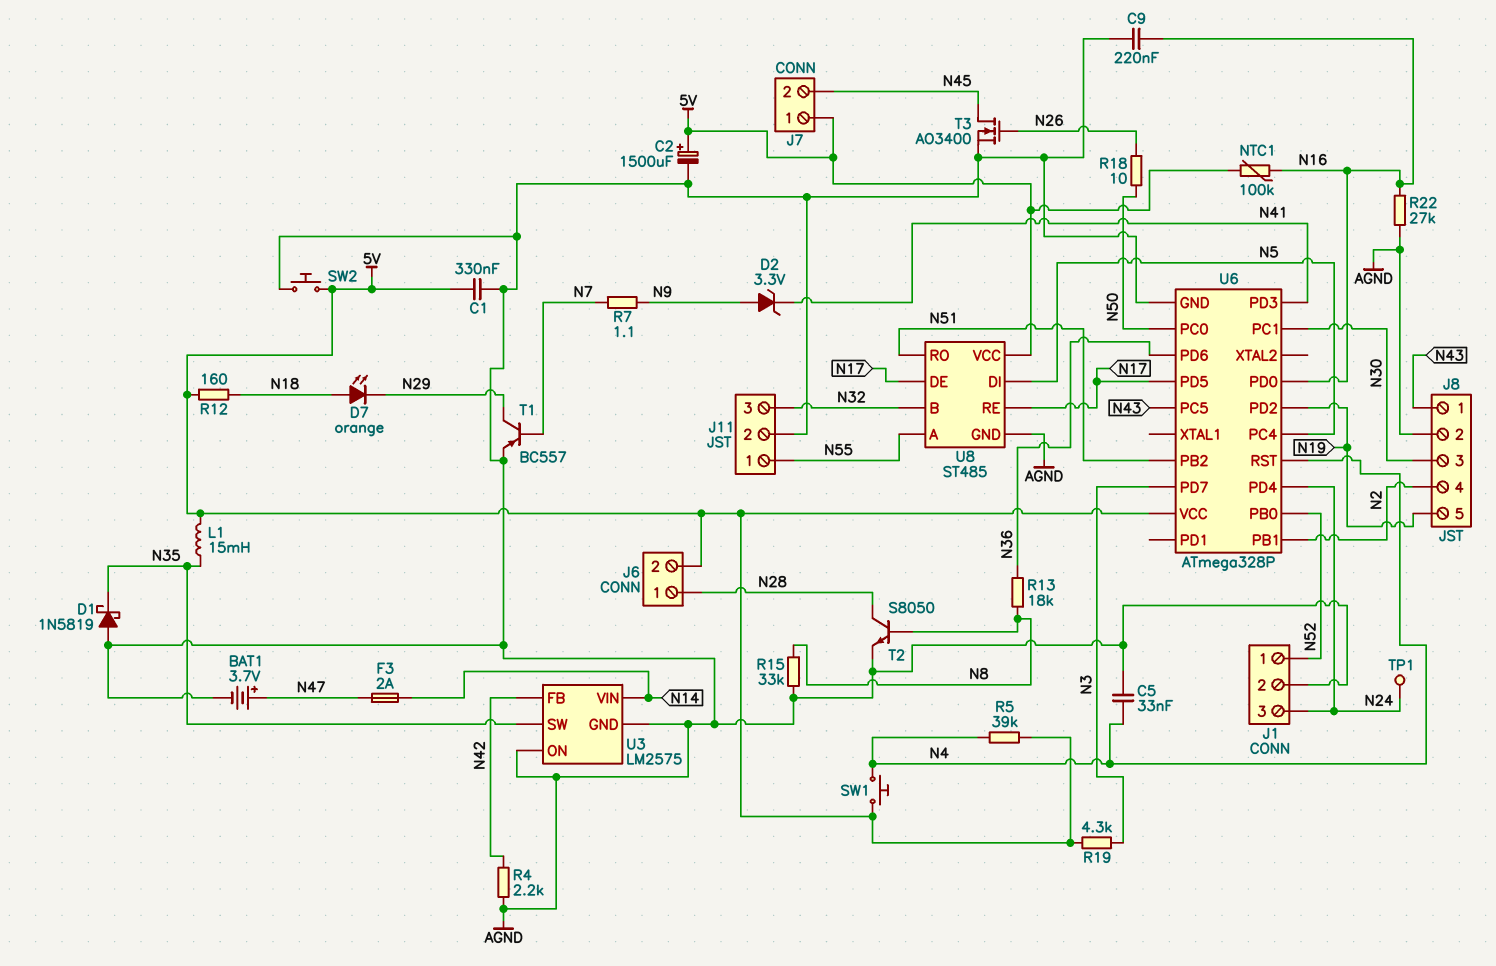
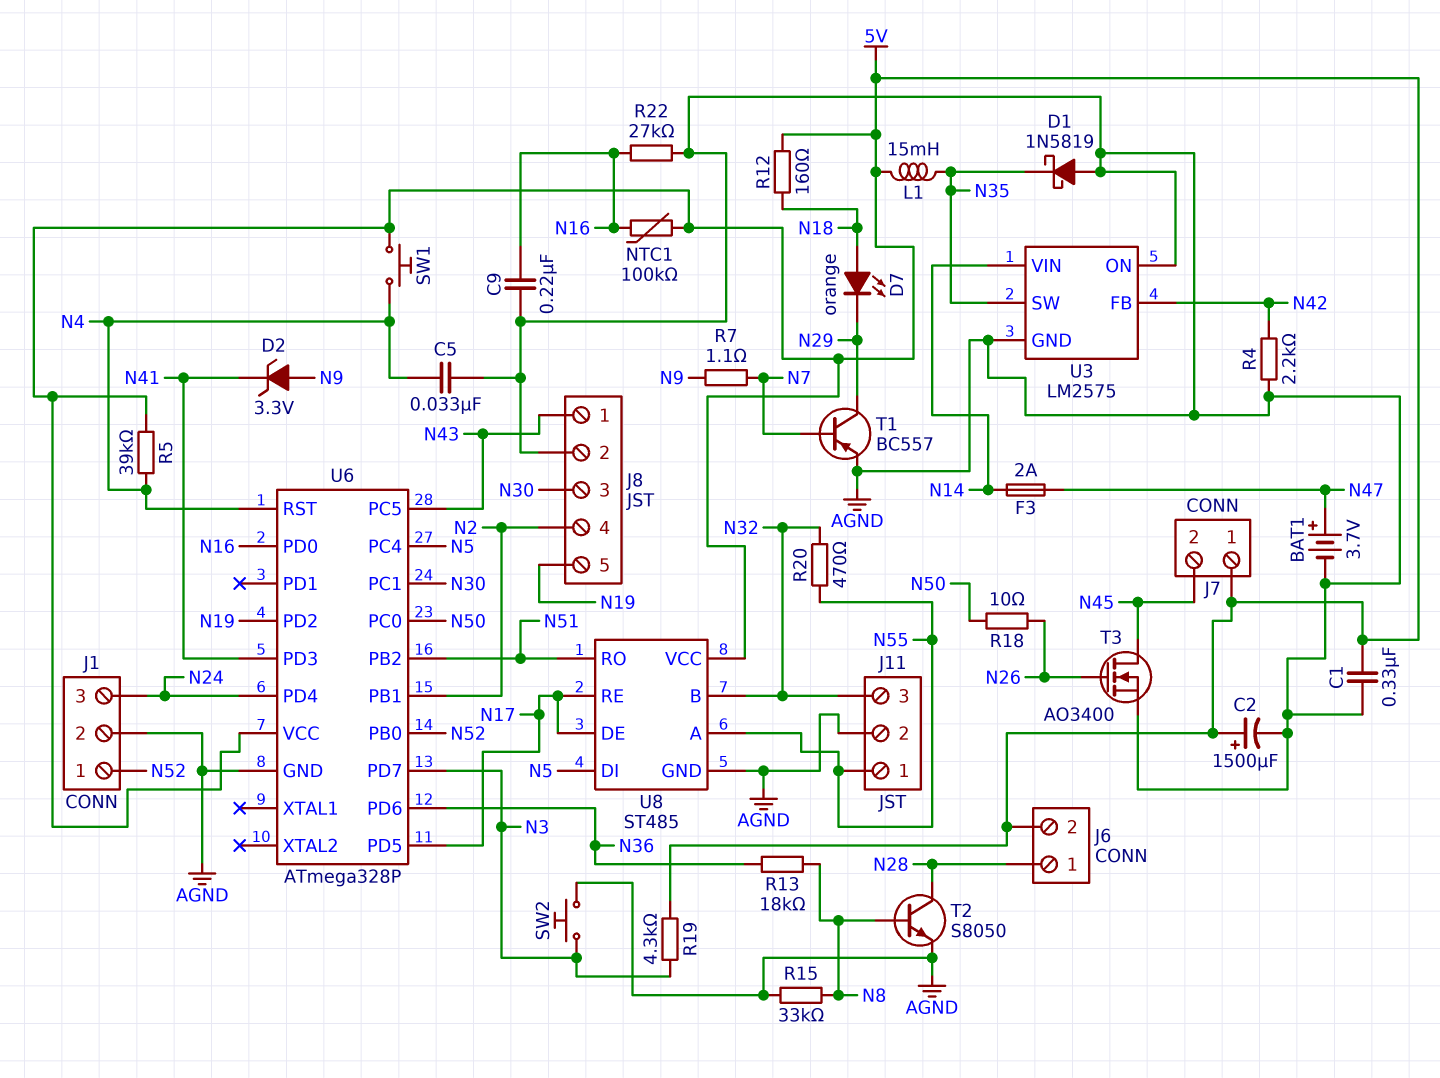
R20: none -> 470 (N32, N55)
SW2: button (5V, AGND) -> button (AGND, N3)
TP1: test point (N24) -> none

